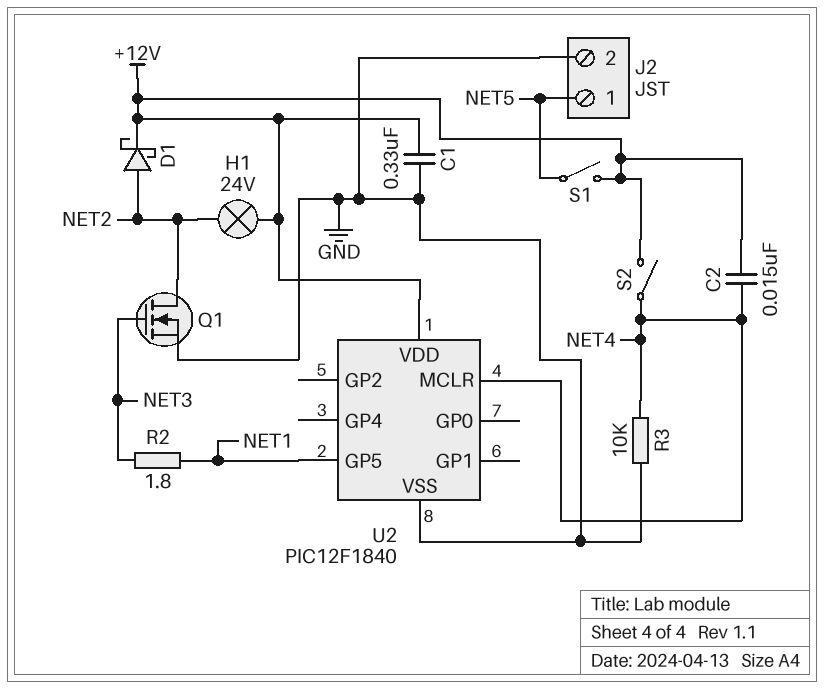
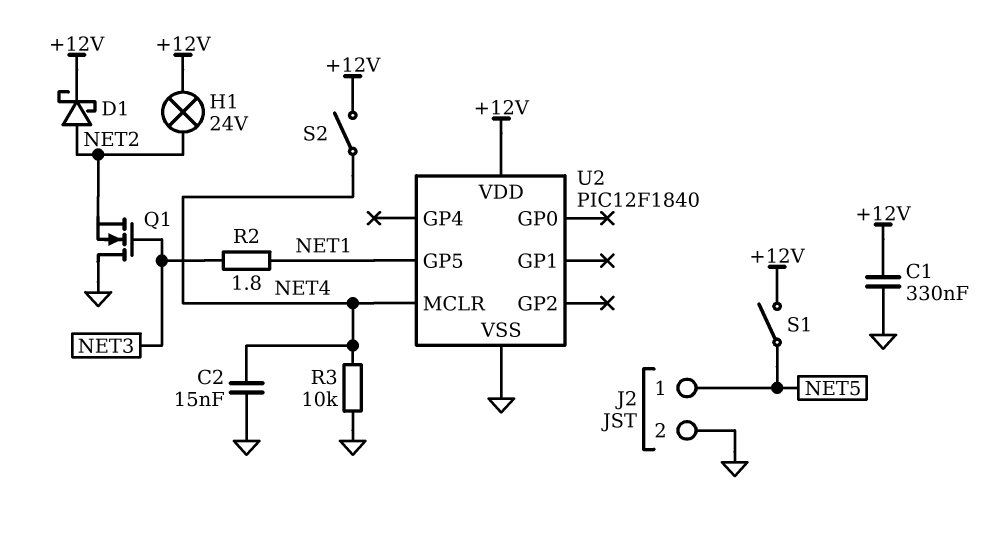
C2: 15nF (+12V, NET4) -> 15nF (GND, NET4)
Q1: NMOS (G NET3, D NET2, S GND) -> NMOS (G NET3, D GND, S NET2)

